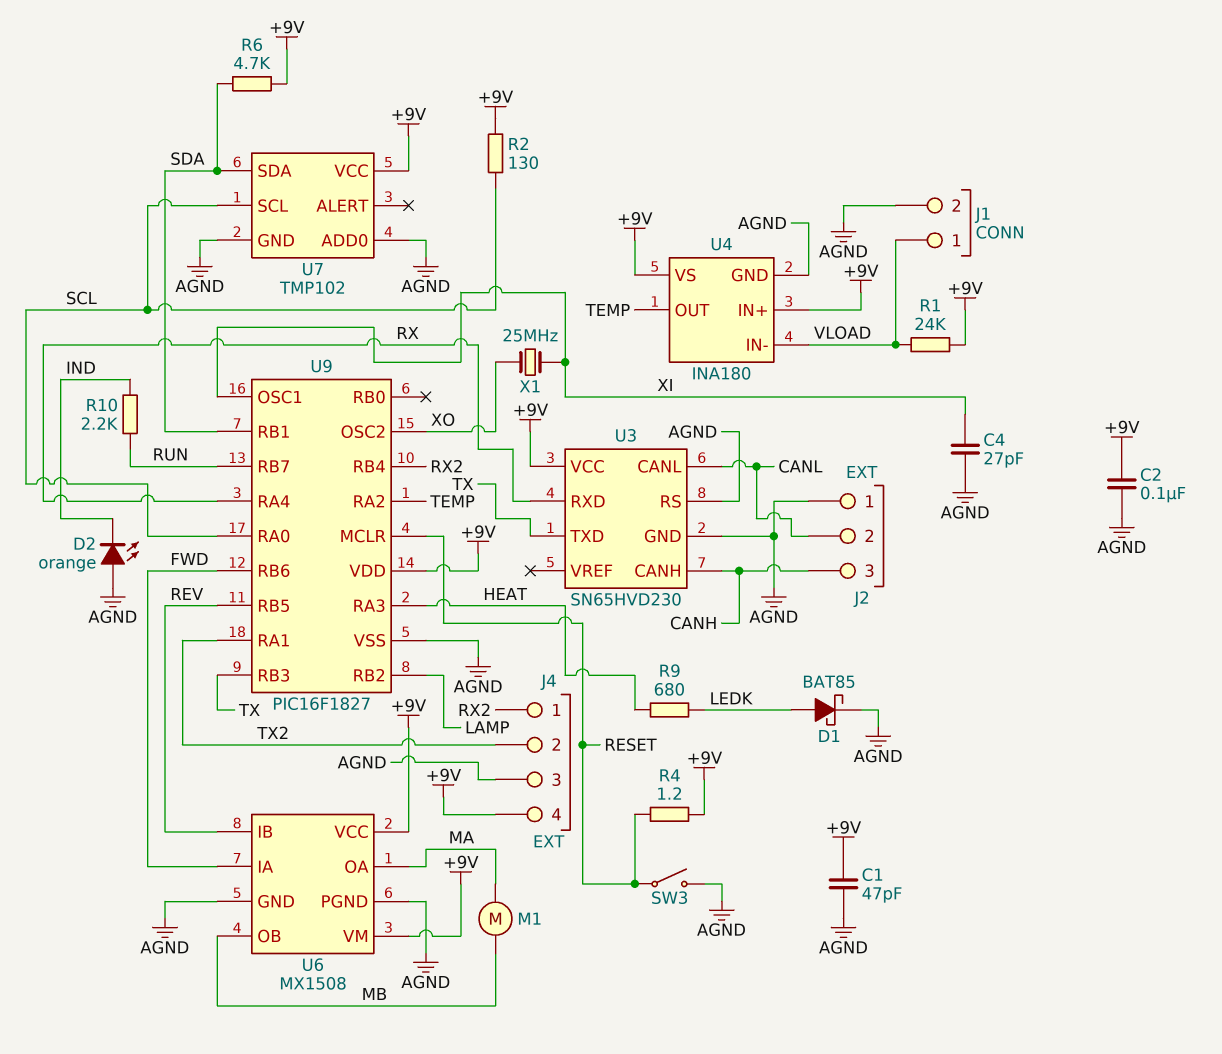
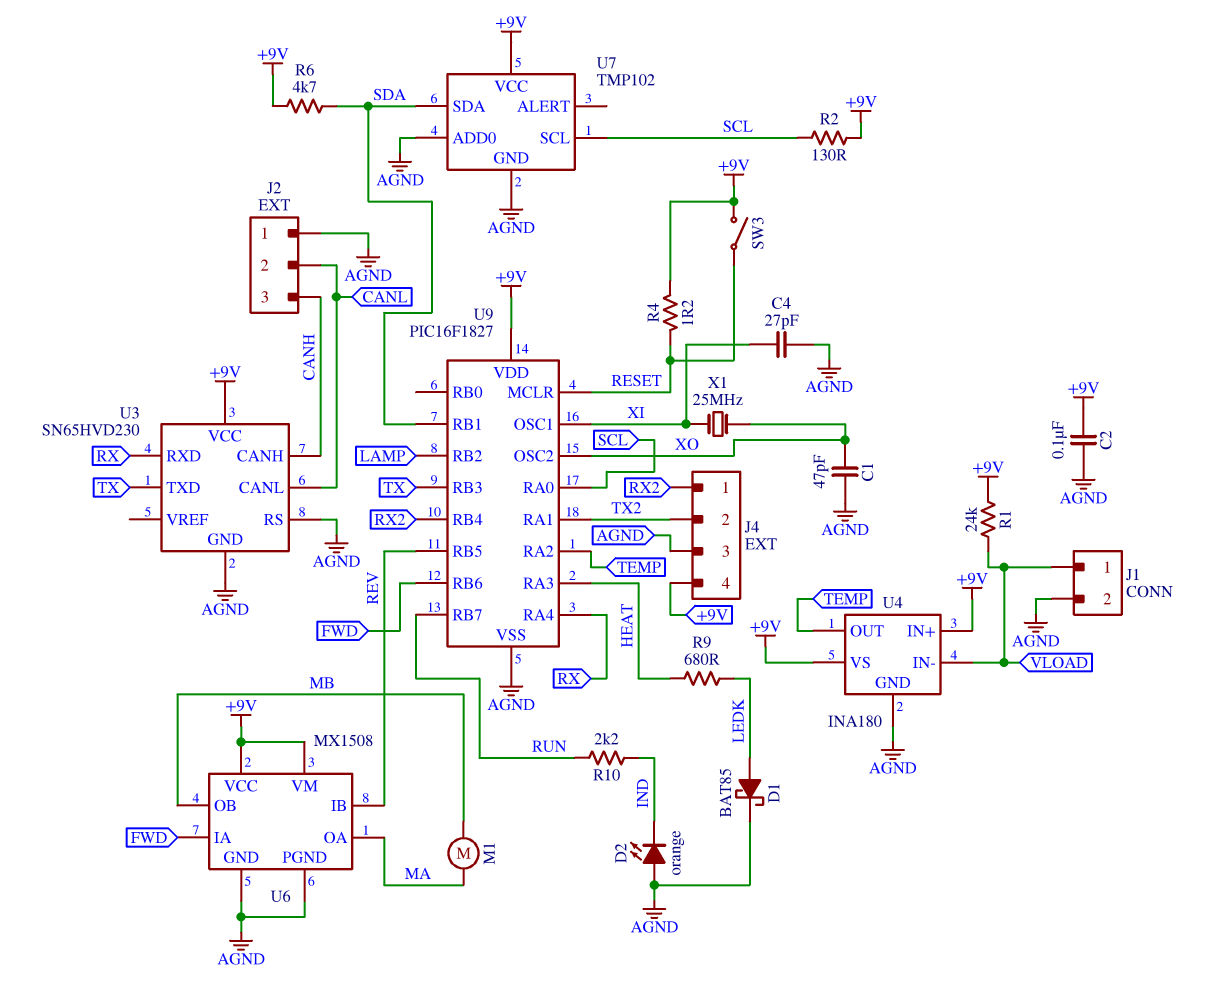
C1: 47pF (+9V, AGND) -> 47pF (AGND, XO)
SW3: switch (AGND, RESET) -> switch (+9V, RESET)

